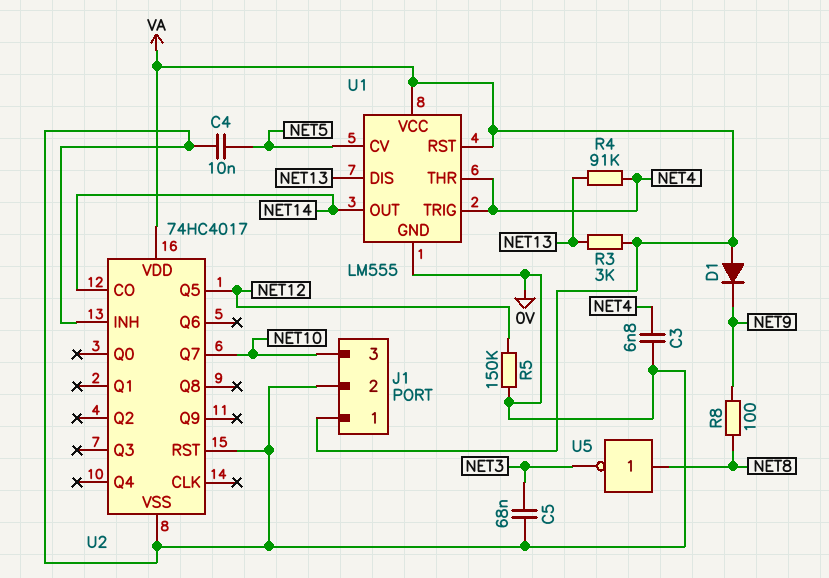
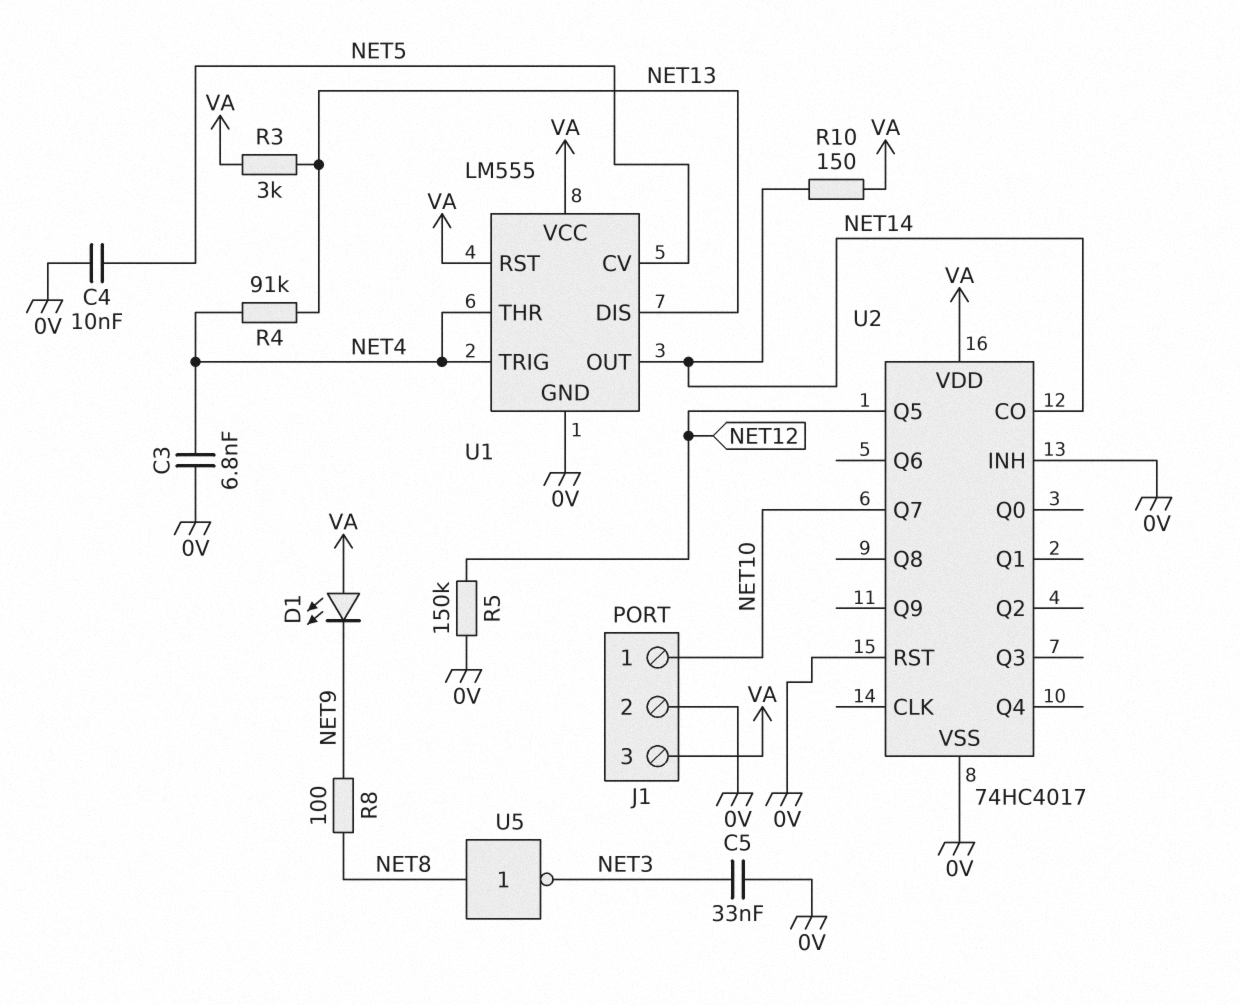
C5: 68nF (0V, NET3) -> 33nF (0V, NET3)
D1: diode (A VA, K NET9) -> LED (A VA, K NET9)
J1 pin 1: VA -> NET10
J1 pin 3: NET10 -> VA
R10: none -> 150 (NET14, VA)

